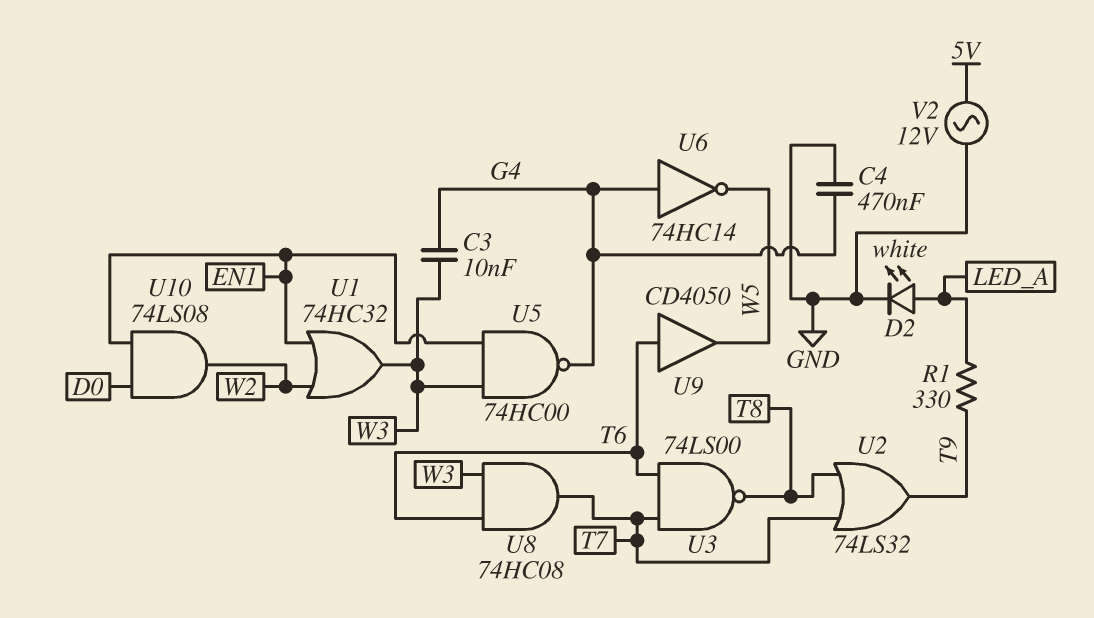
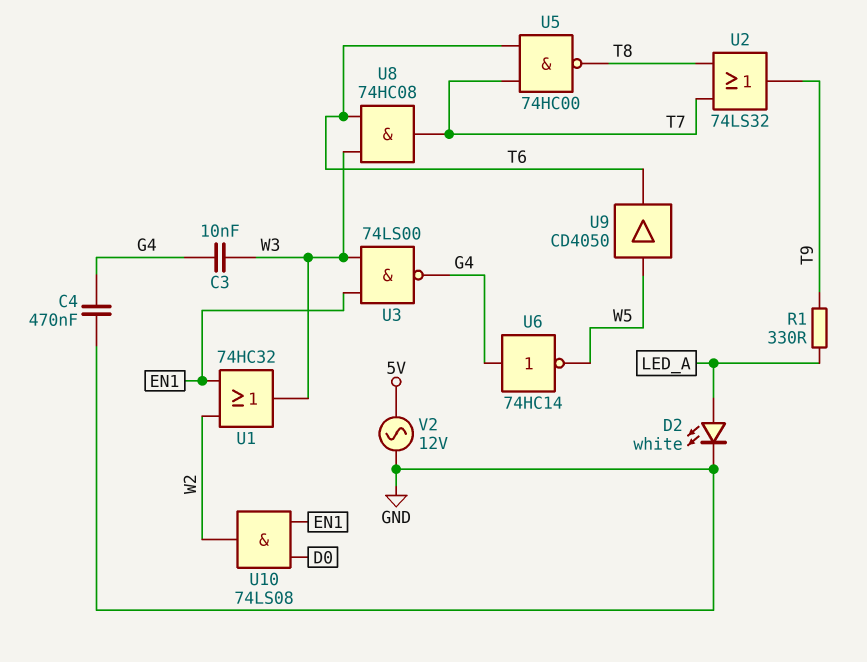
U3: NAND 74LS00 (in T6, in T7, out T8) -> NAND 74LS00 (in EN1, in W3, out G4)
U5: NAND 74HC00 (in EN1, in W3, out G4) -> NAND 74HC00 (in T6, in T7, out T8)
U9: buffer CD4050 (in T6, out W5) -> buffer CD4050 (in W5, out T6)

